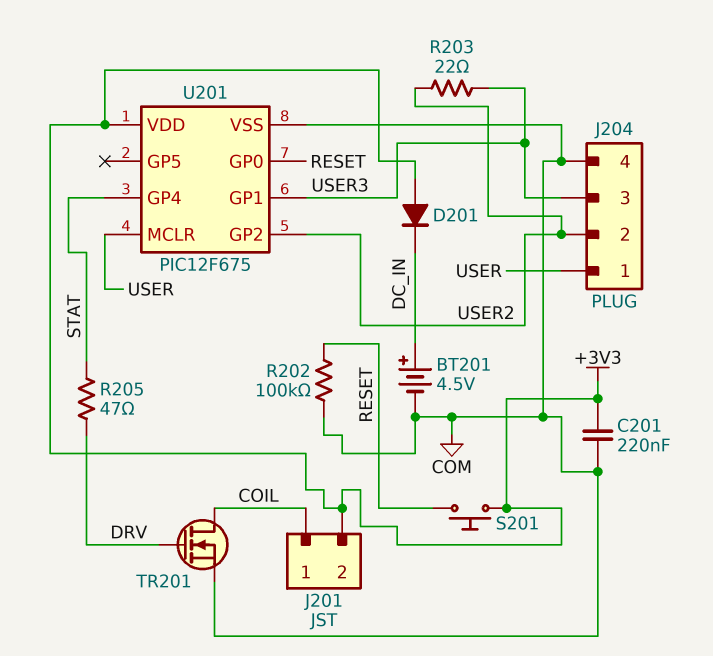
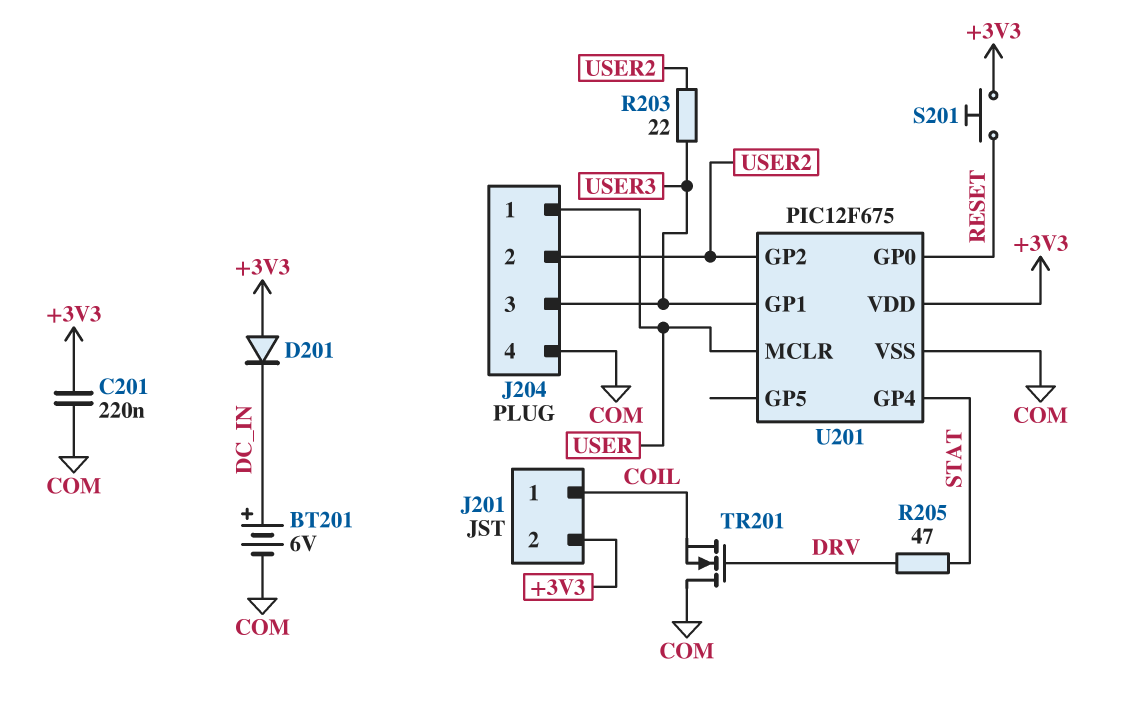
BT201: 4.5V (plus DC_IN, minus COM) -> 6V (plus DC_IN, minus COM)
R202: 100k (COM, RESET) -> none
TR201: NMOS (G DRV, D COIL, S COM) -> NMOS (G DRV, D COM, S COIL)

